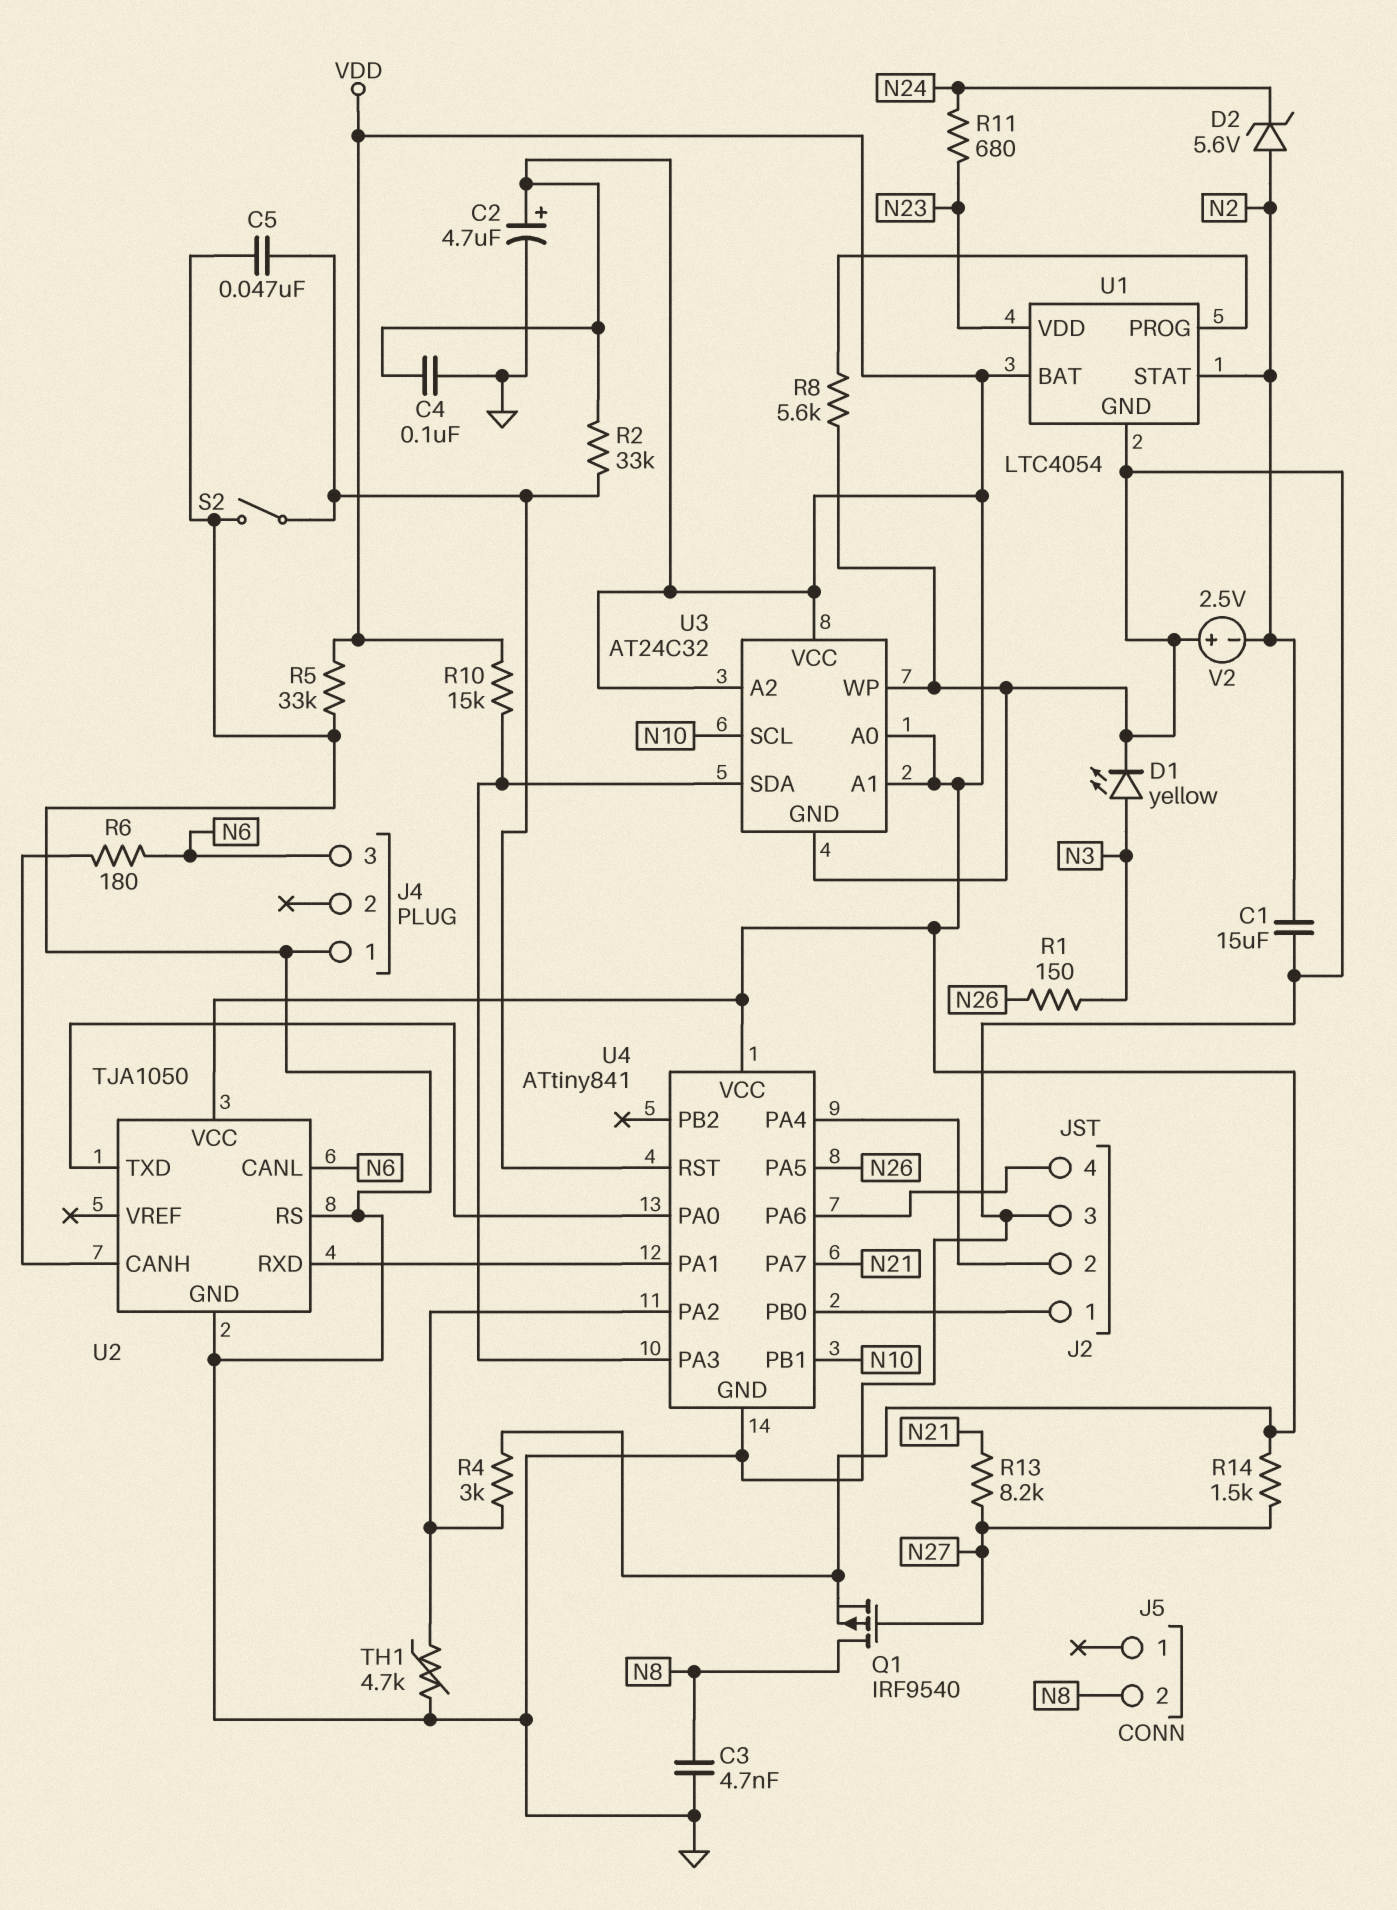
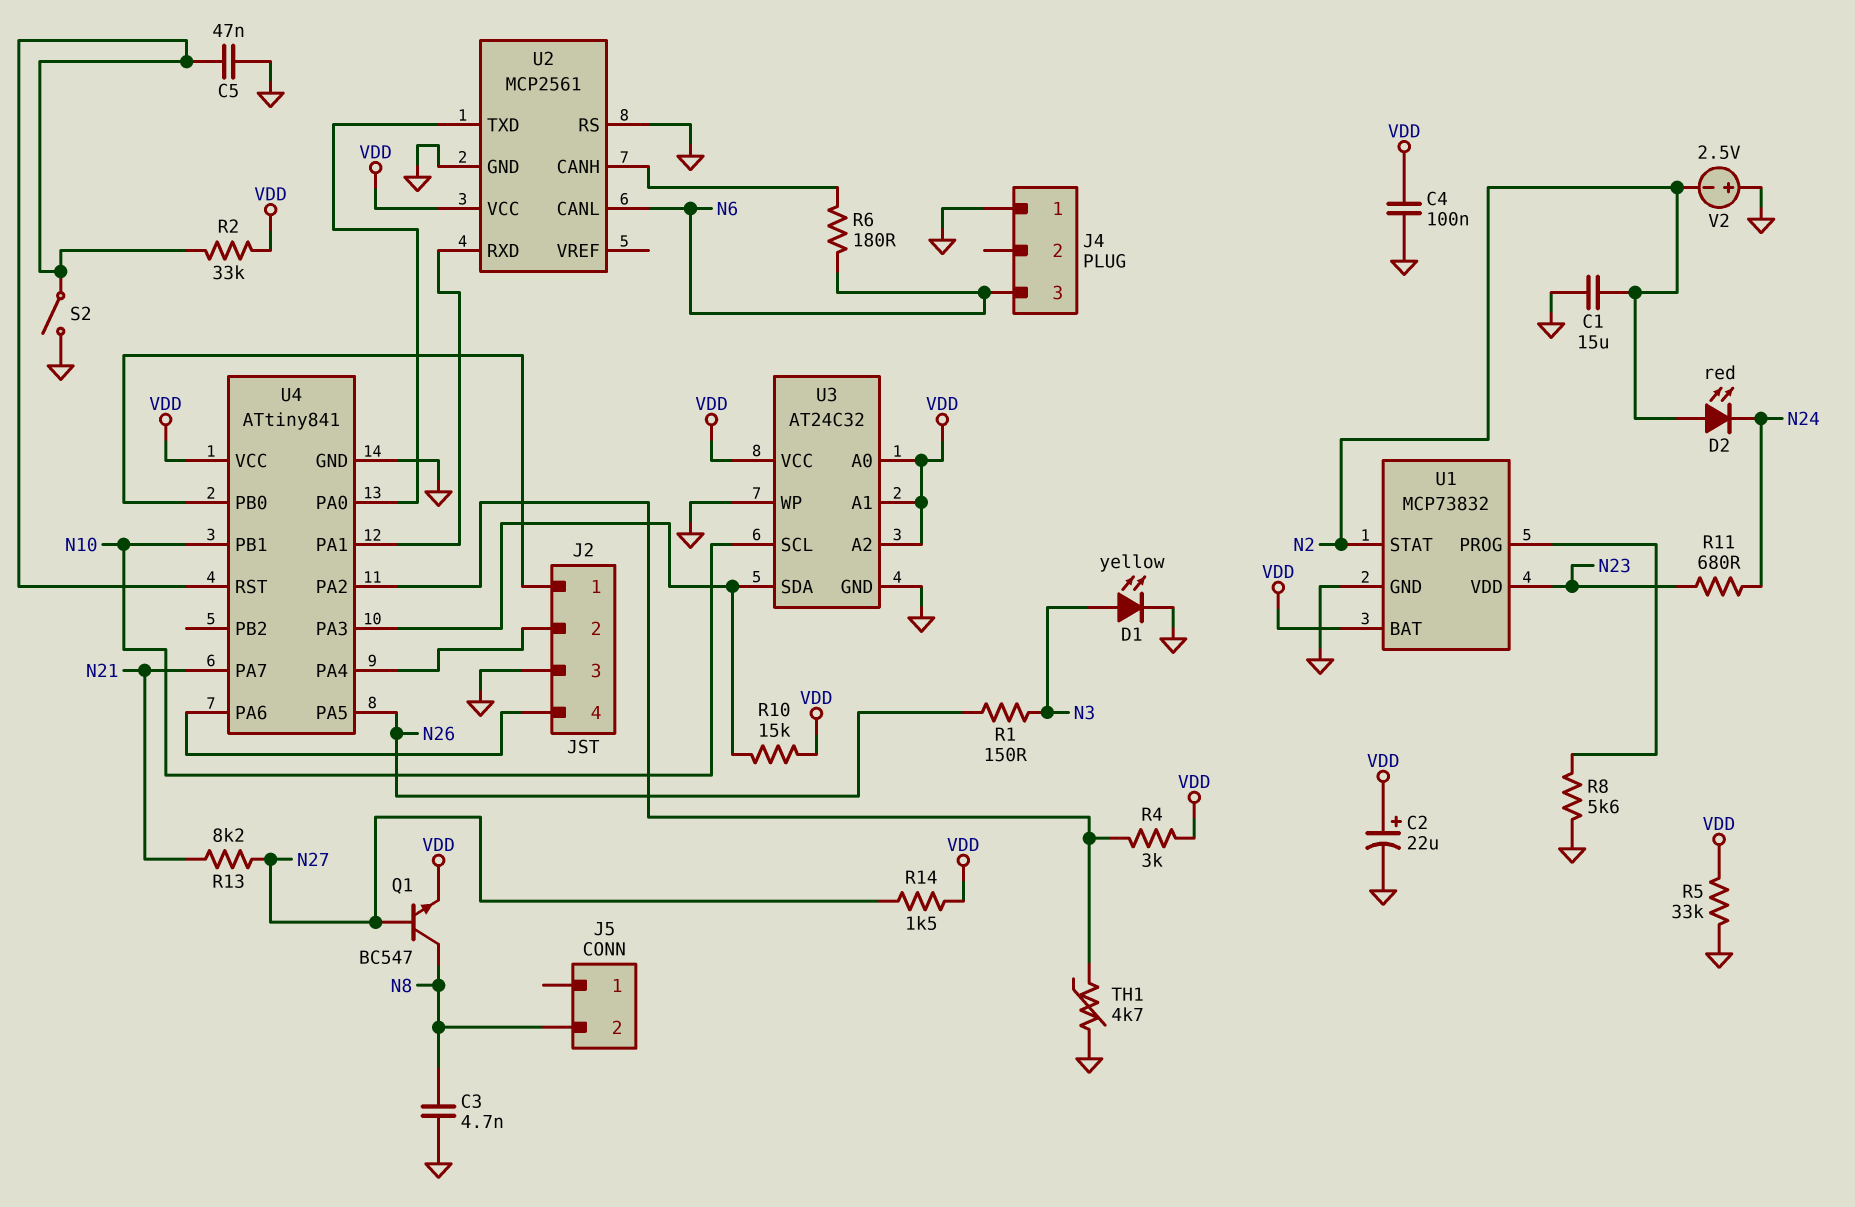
C2: 4.7uF (plus VDD, minus GND) -> 22uF (plus VDD, minus GND)
D2: zener 5.6V (A N2, K N24) -> LED red (A N2, K N24)
Q1: PMOS IRF9540 (G N27, D N8, S VDD) -> NPN BC547 (B N27, C N8, E VDD)
U1: LTC4054 -> MCP73832
U2: TJA1050 -> MCP2561

